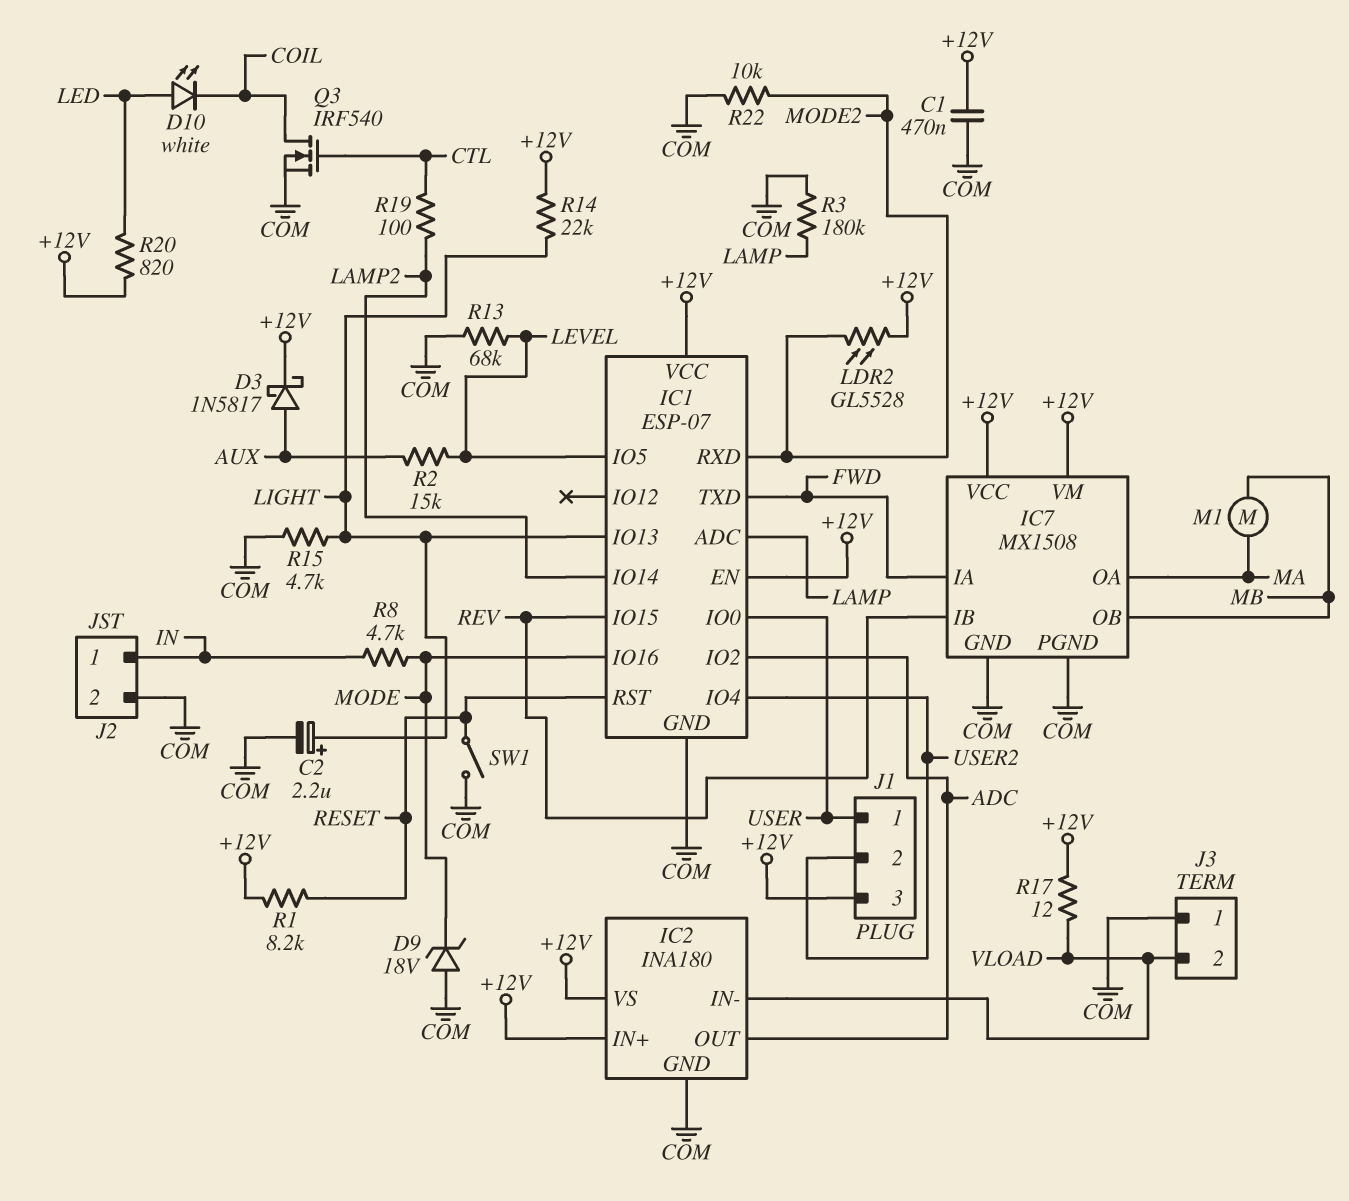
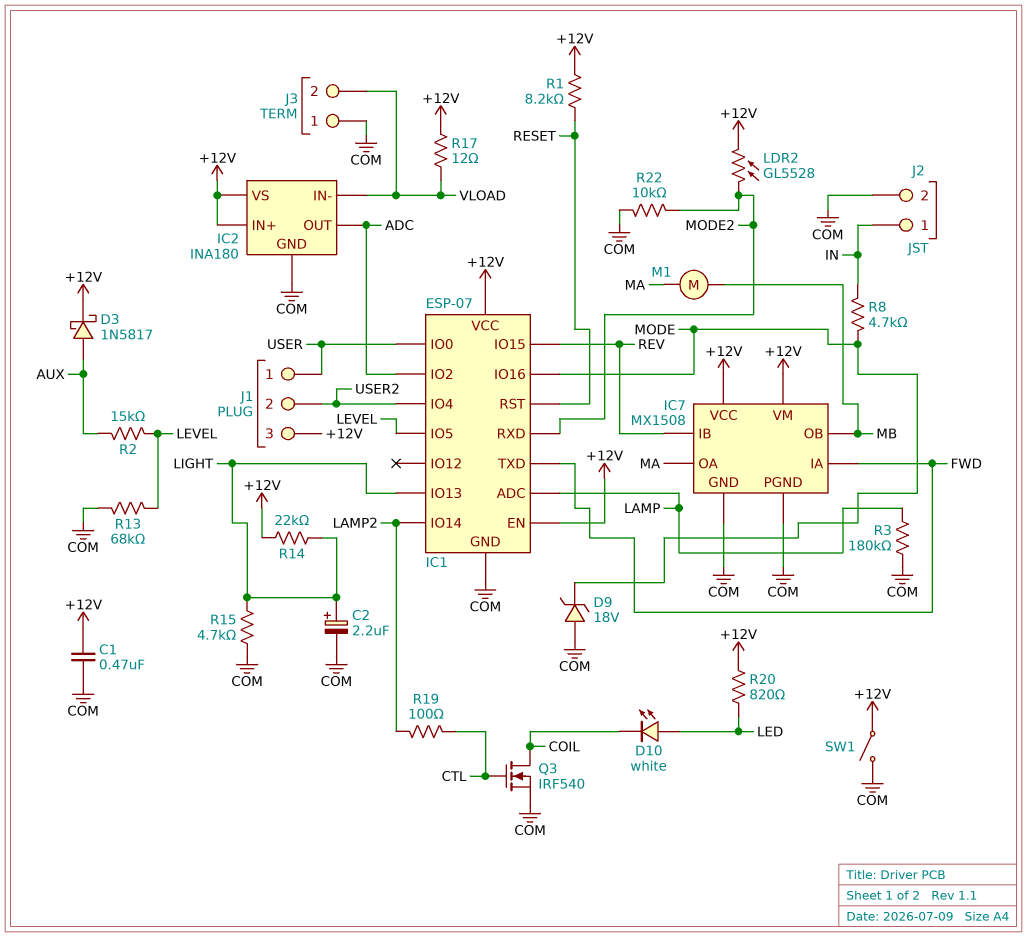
SW1: switch (COM, RESET) -> switch (+12V, COM)

